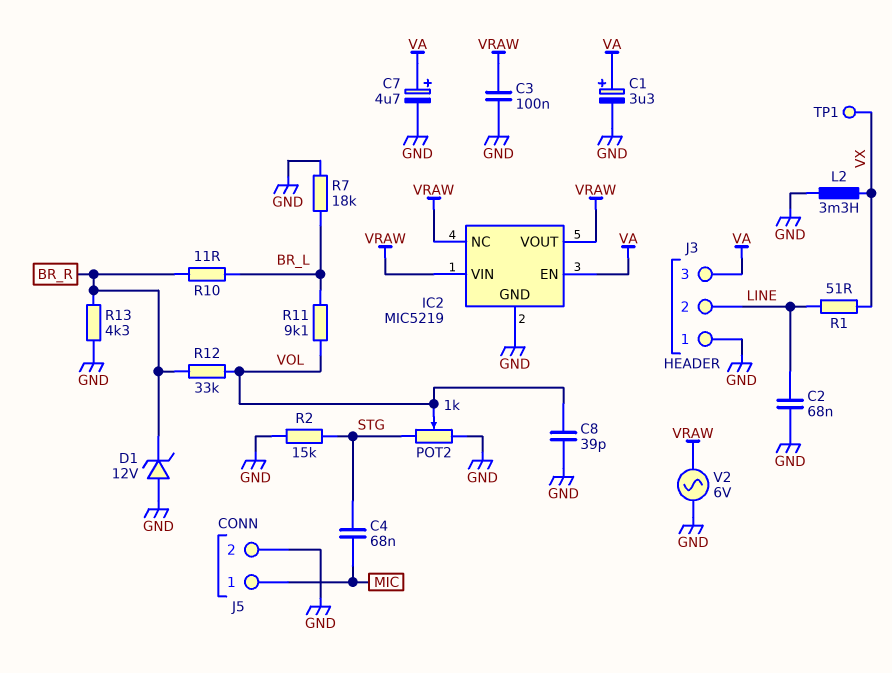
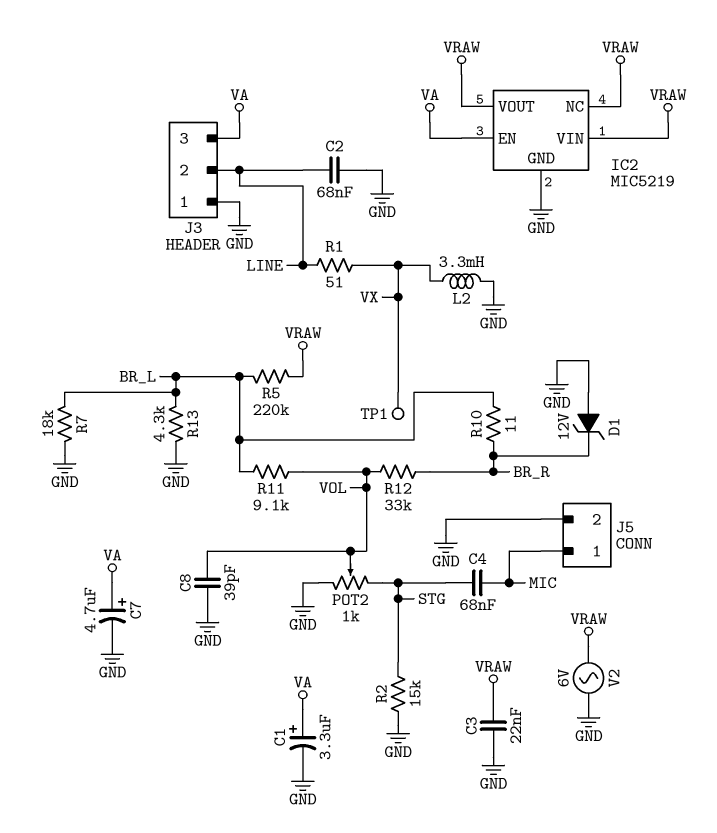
C3: 100nF (GND, VRAW) -> 22nF (GND, VRAW)
R5: none -> 220k (BR_L, VRAW)
R13: 4.3k (BR_R, GND) -> 4.3k (BR_L, GND)

